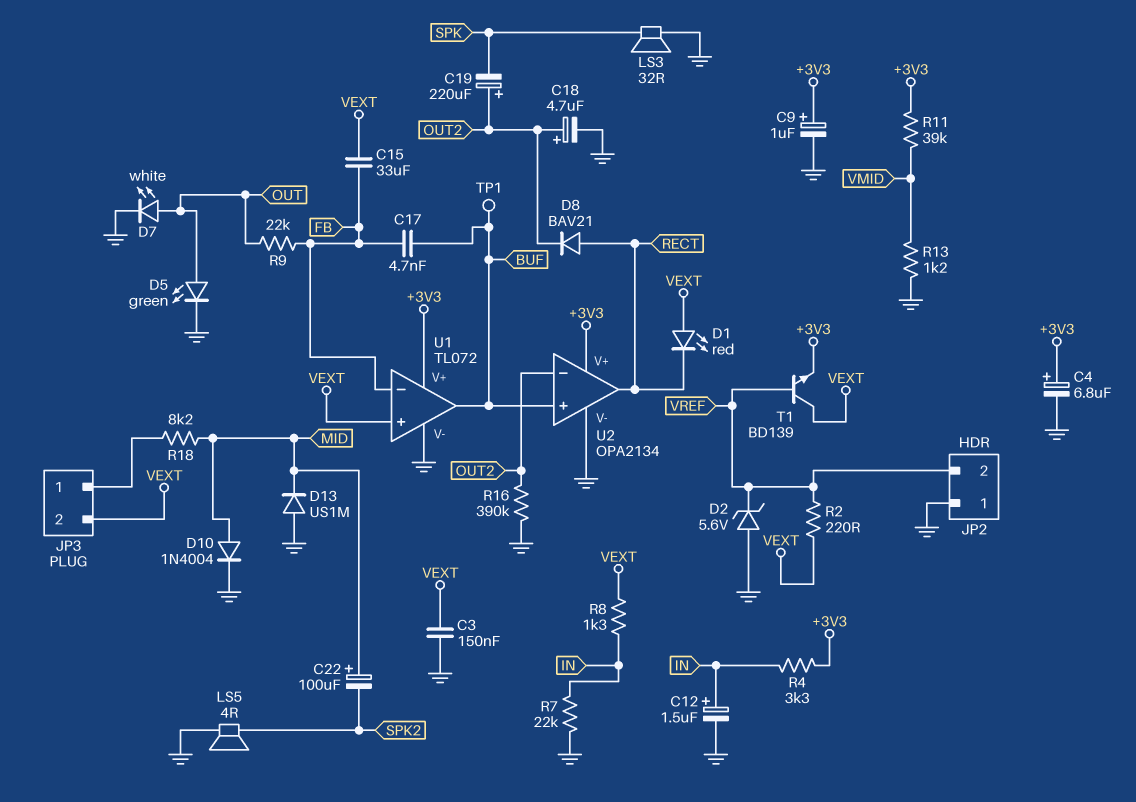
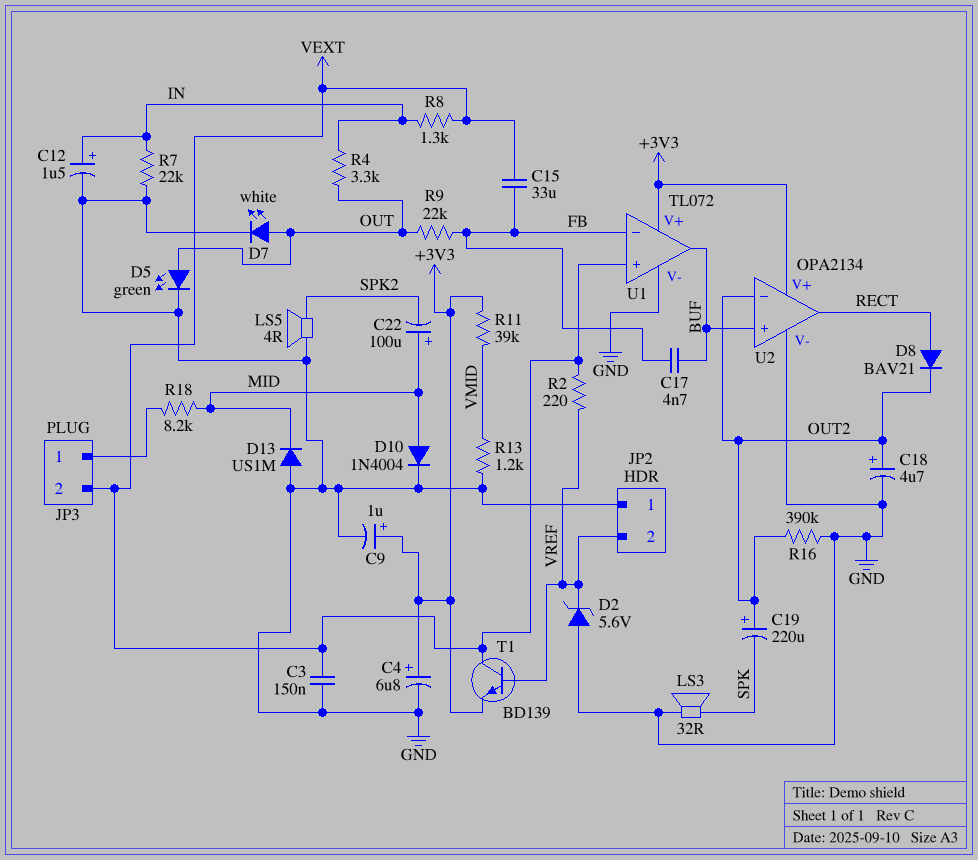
D1: LED red (A VEXT, K RECT) -> none
R4: 3.3k (+3V3, IN) -> 3.3k (IN, OUT)
TP1: test point (BUF) -> none

